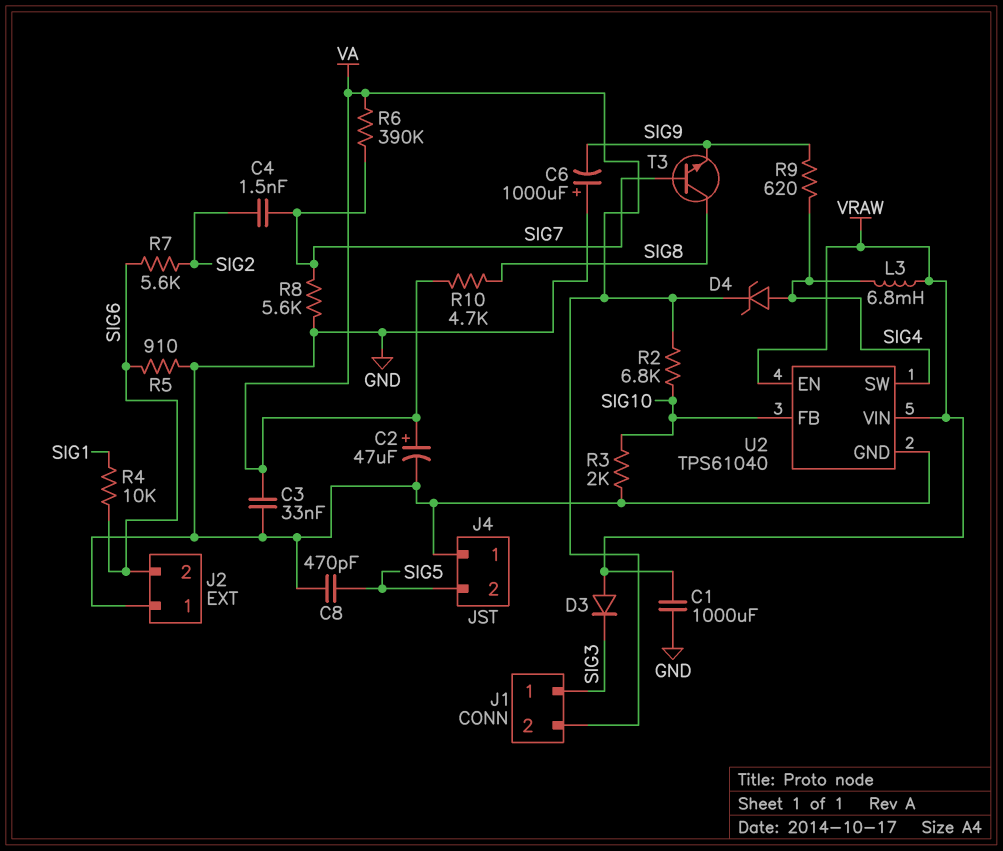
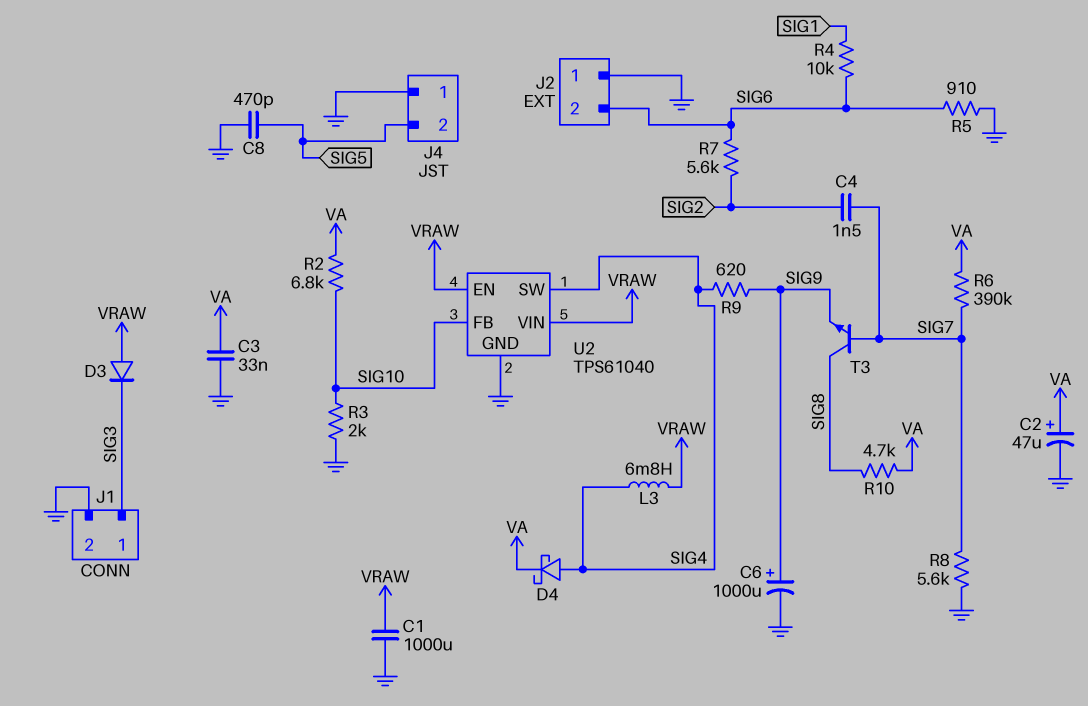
C6: 1000uF (plus GND, minus SIG9) -> 1000uF (plus SIG9, minus GND)
D4: zener (A SIG4, K VA) -> schottky (A SIG4, K VA)
J1 pin 2: VA -> GND

